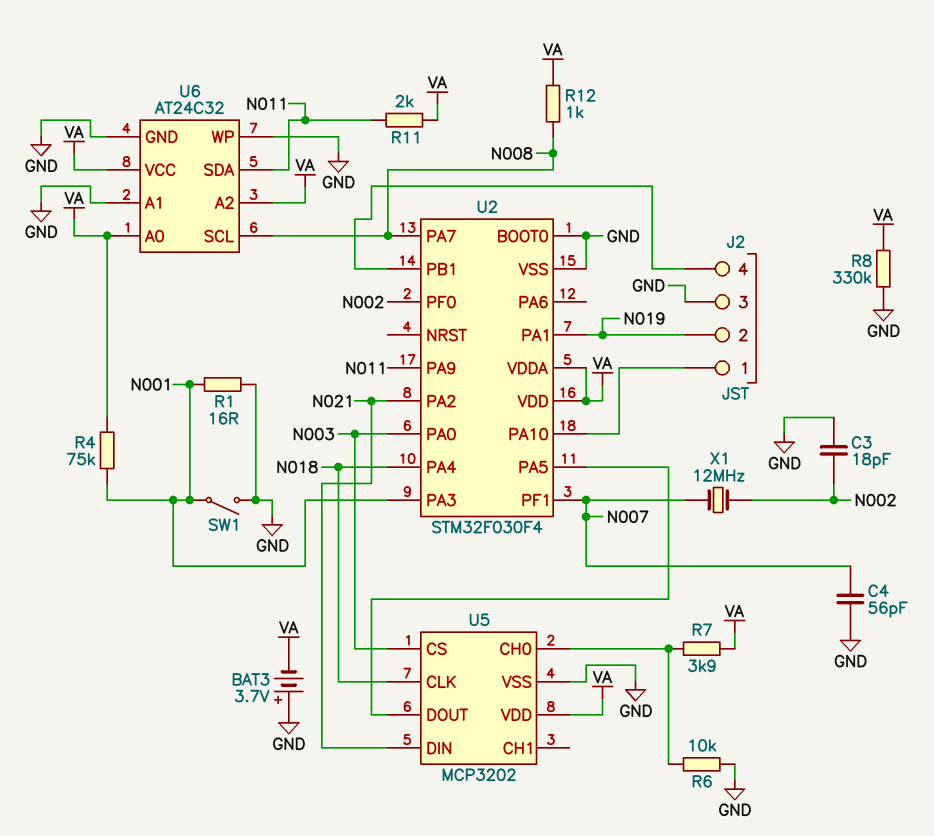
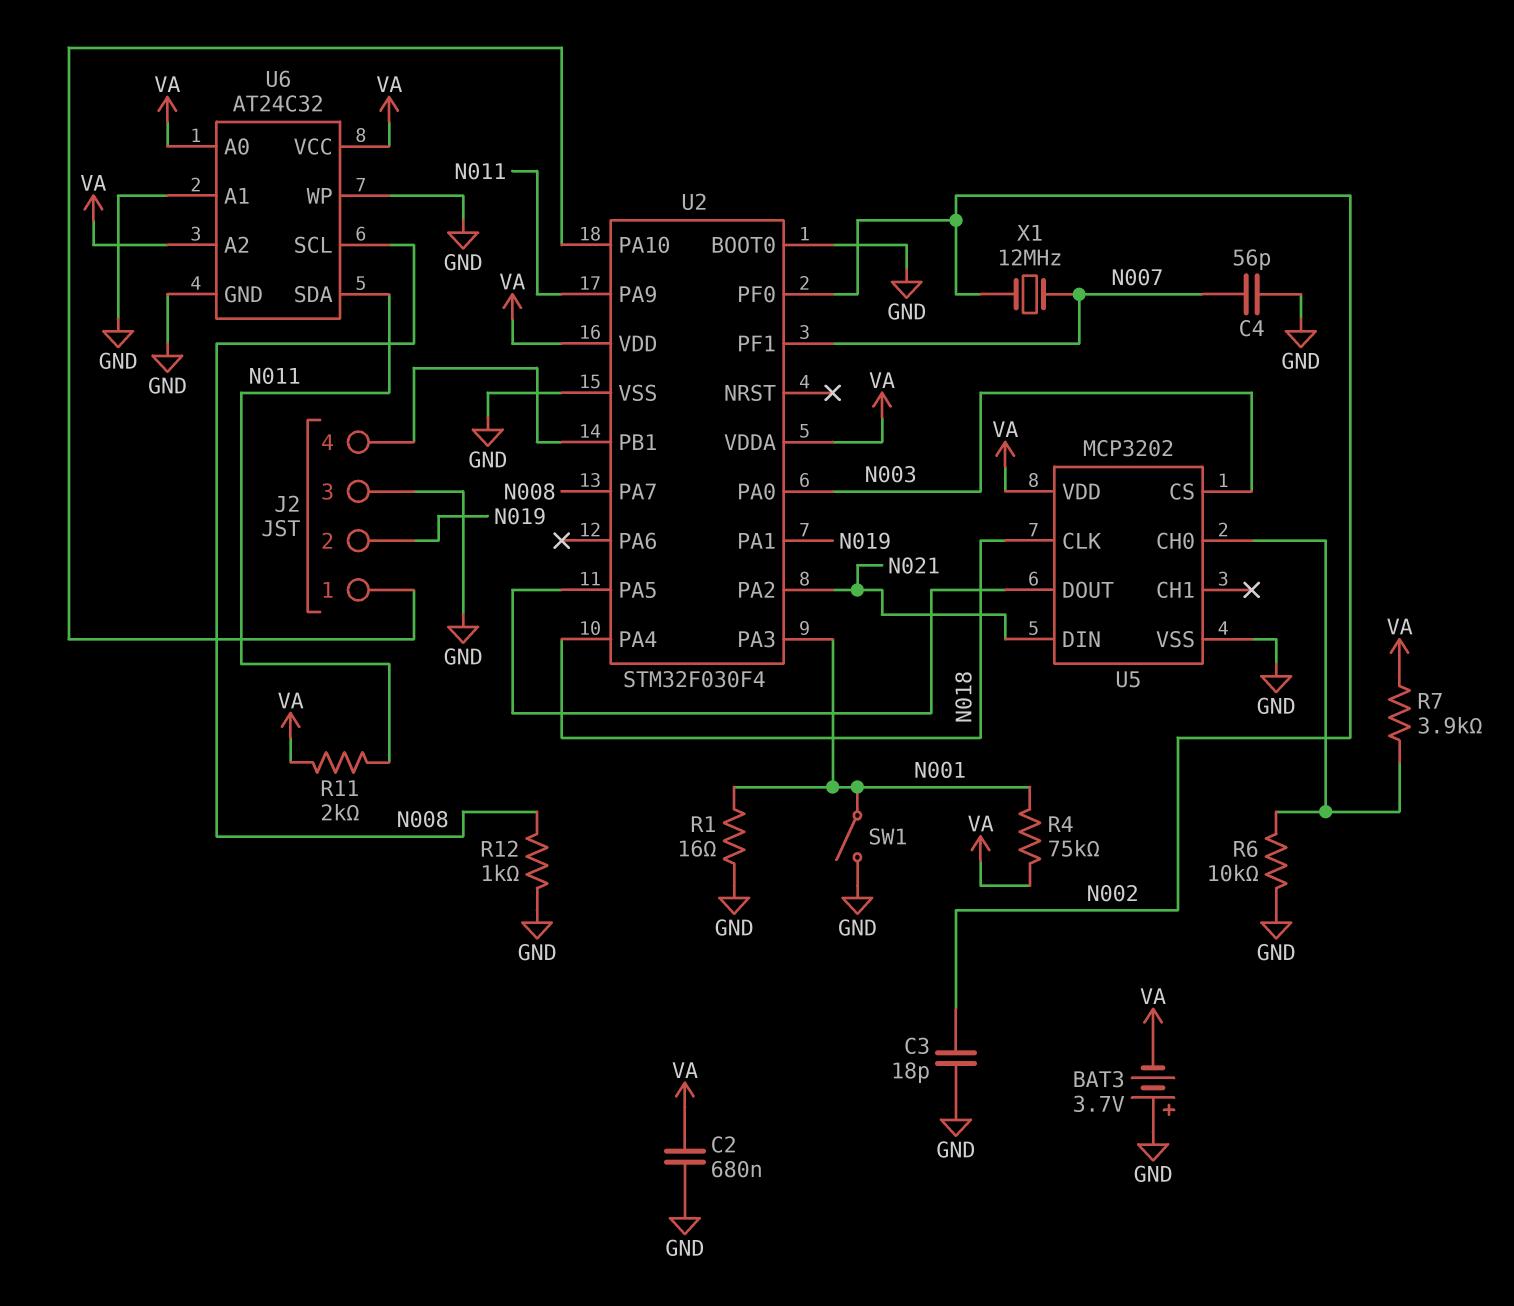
C2: none -> 680nF (GND, VA)
R8: 330k (GND, VA) -> none
R12: 1k (N008, VA) -> 1k (GND, N008)

